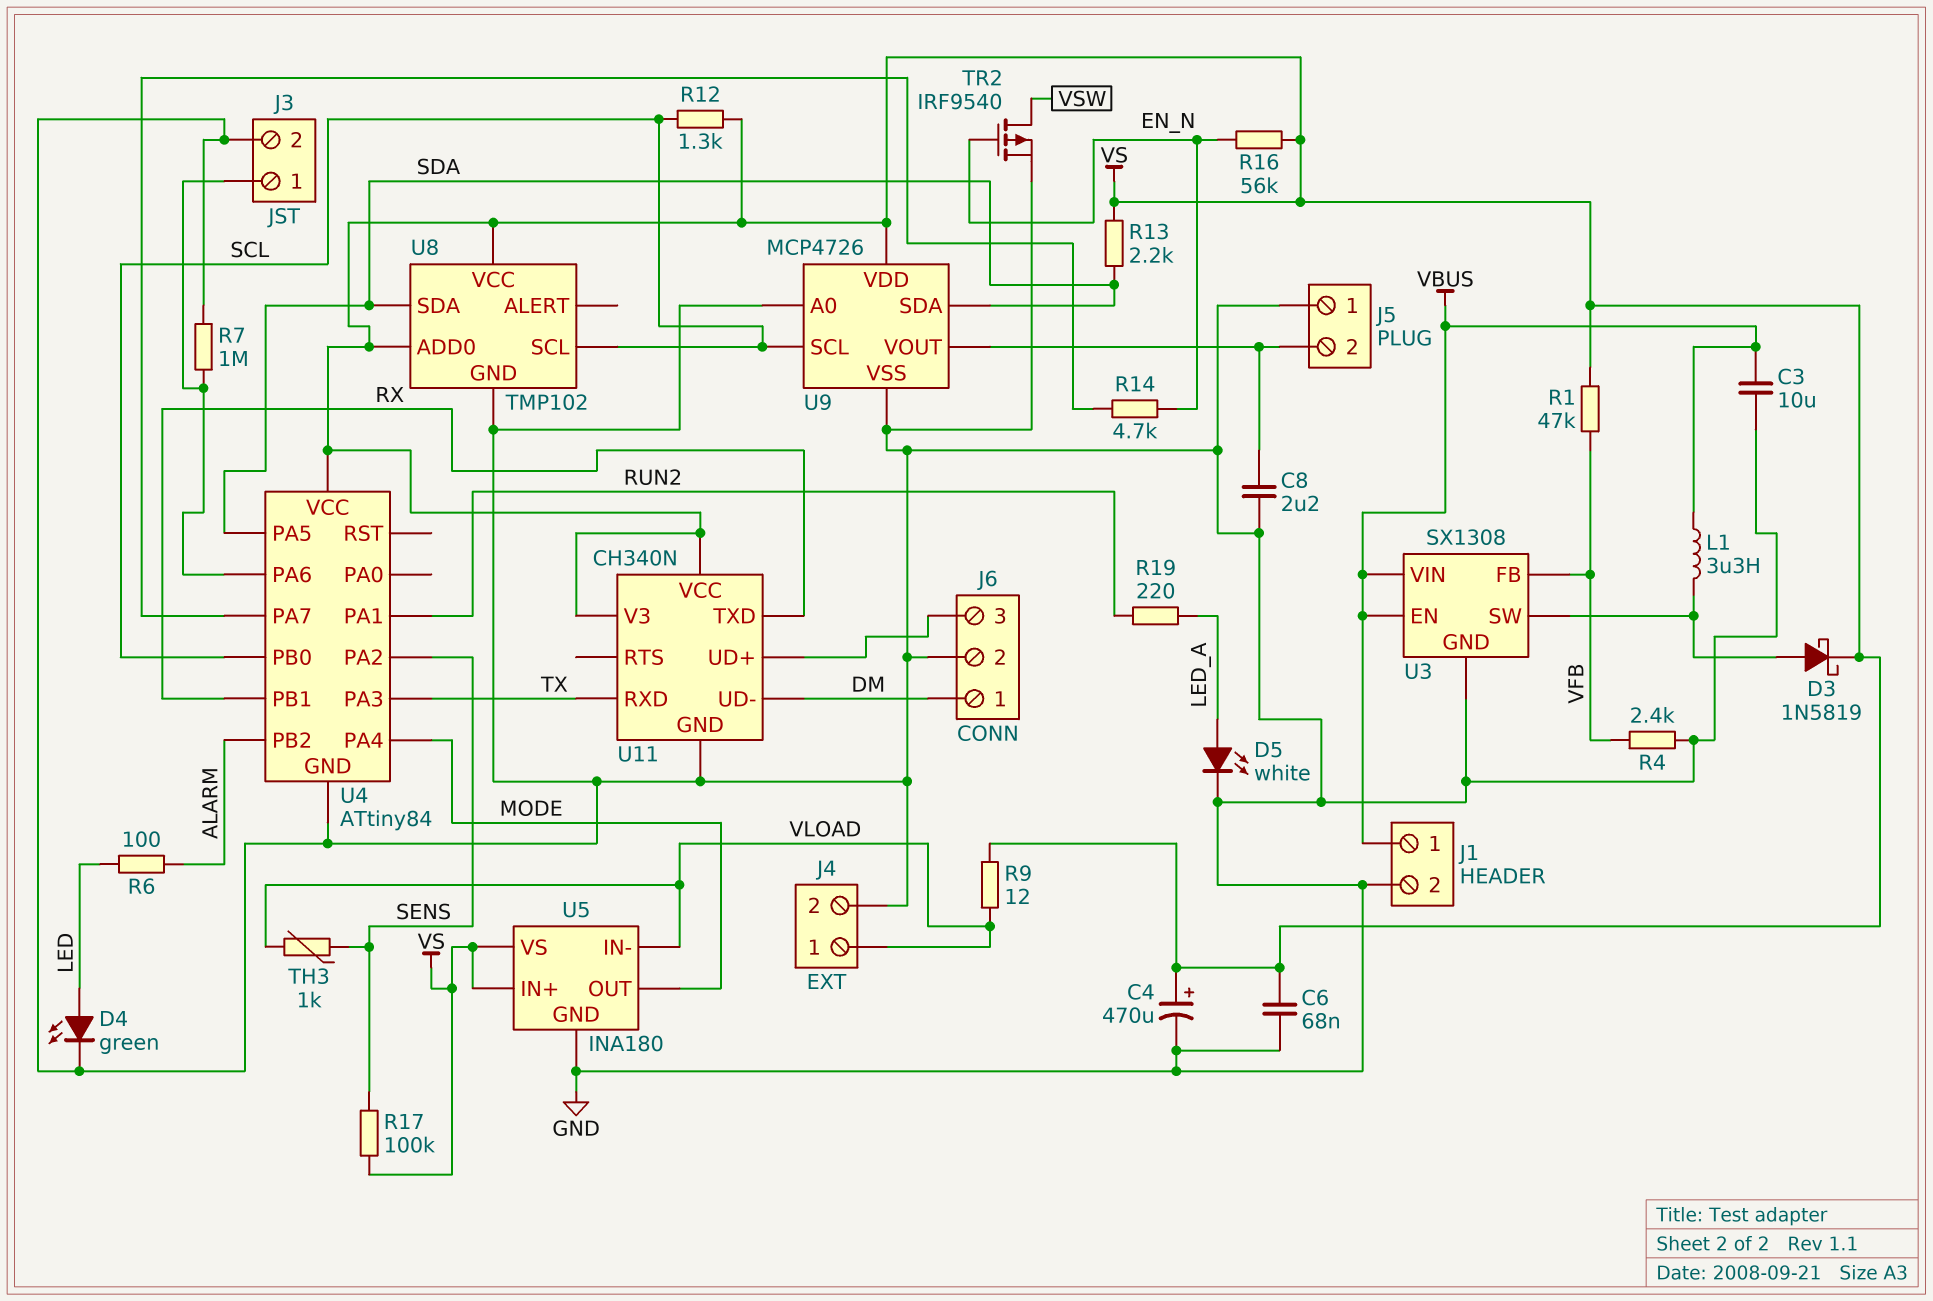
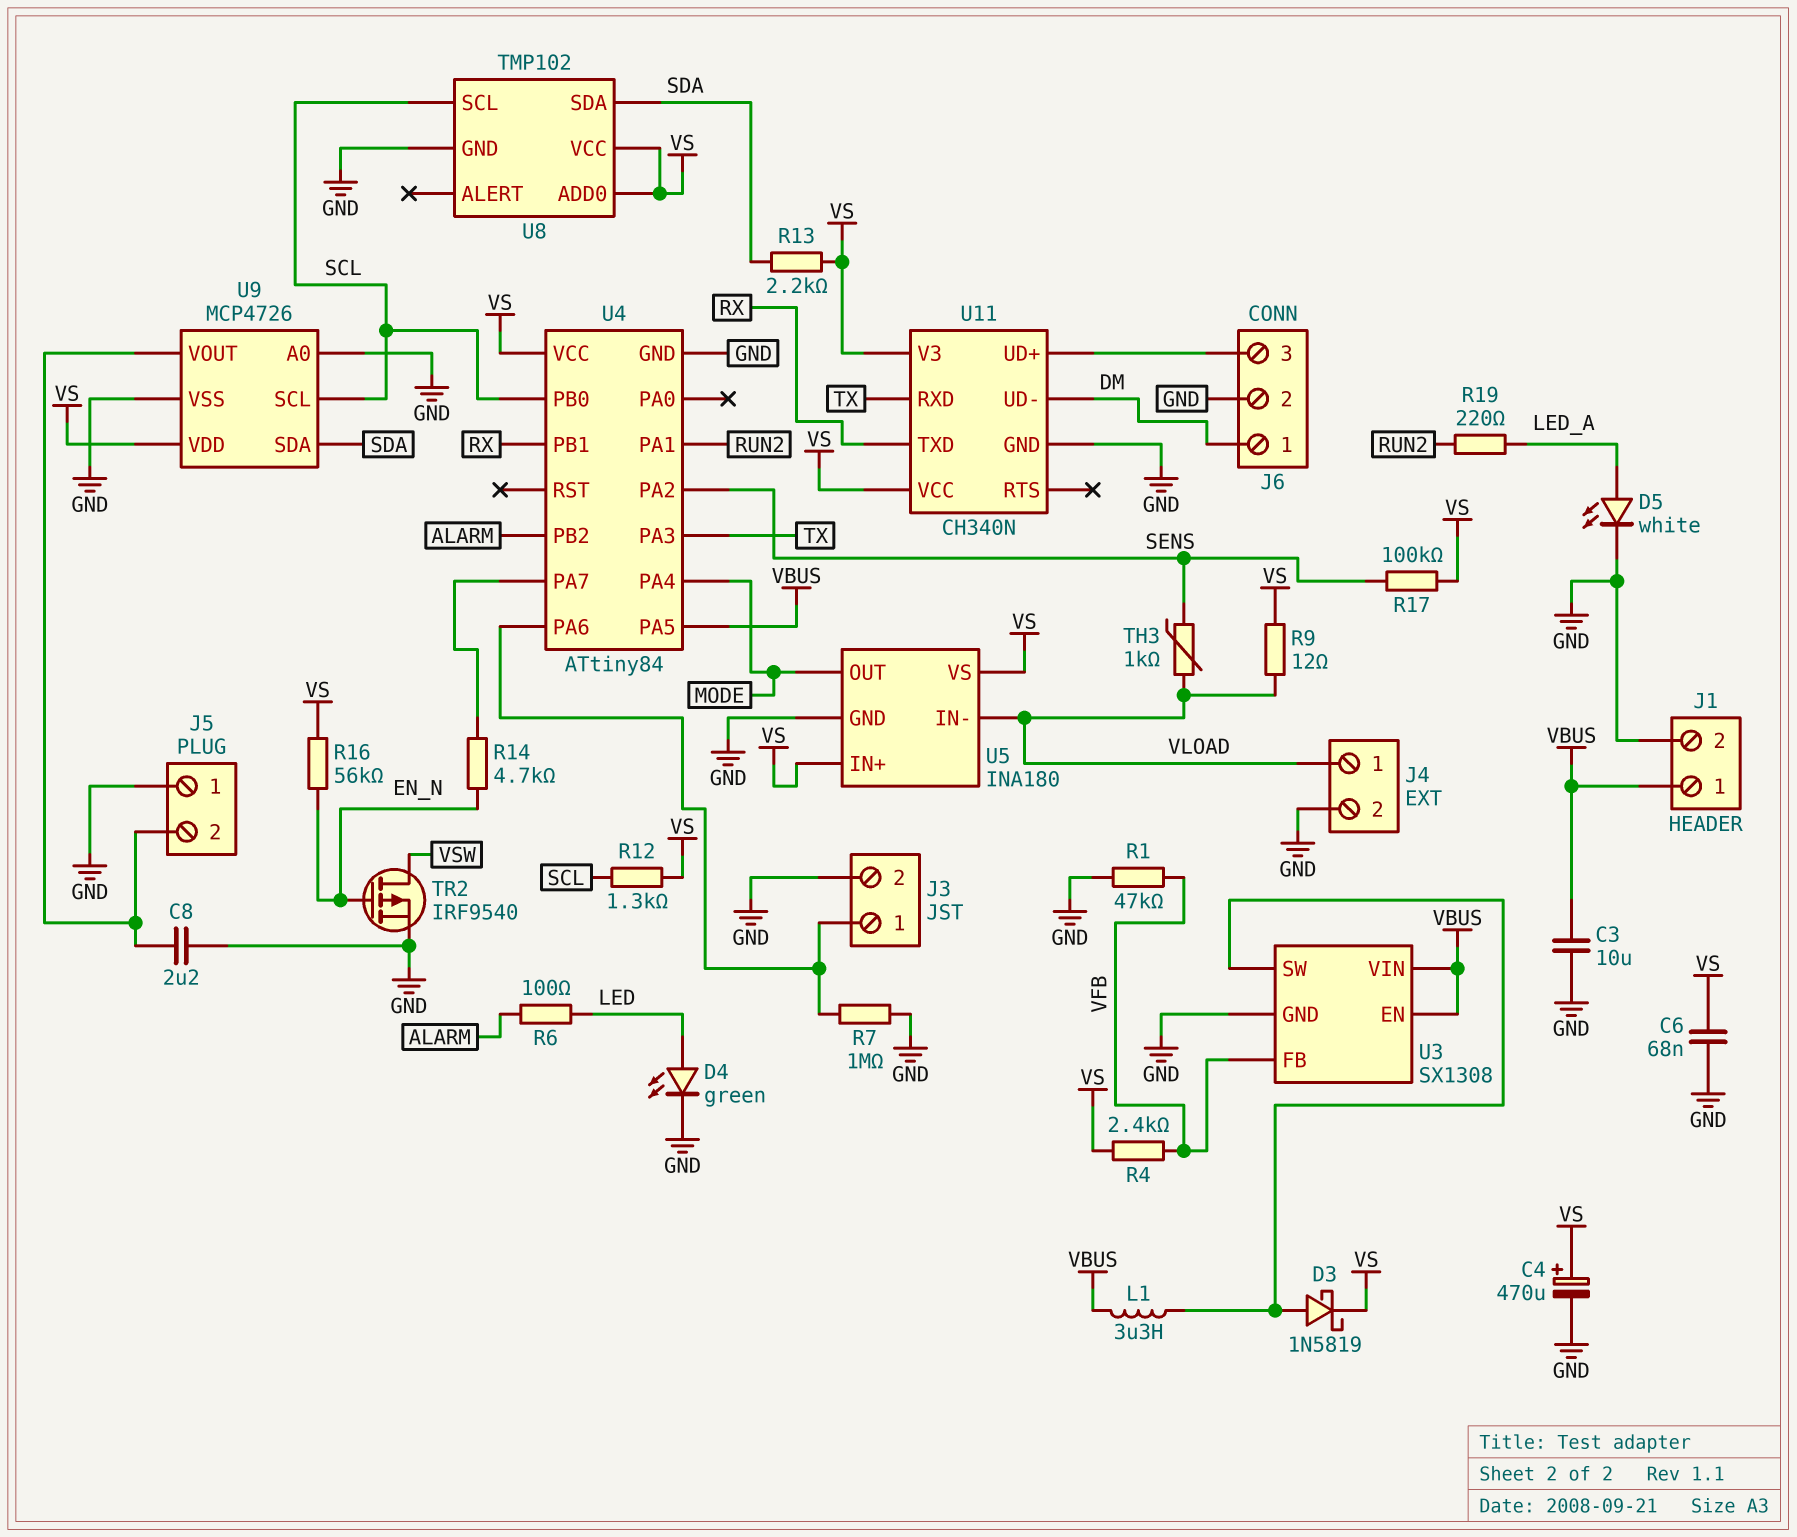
R1: 47k (VFB, VS) -> 47k (GND, VFB)
R4: 2.4k (GND, VFB) -> 2.4k (VFB, VS)
U4 pin PA5: SDA -> VBUS

